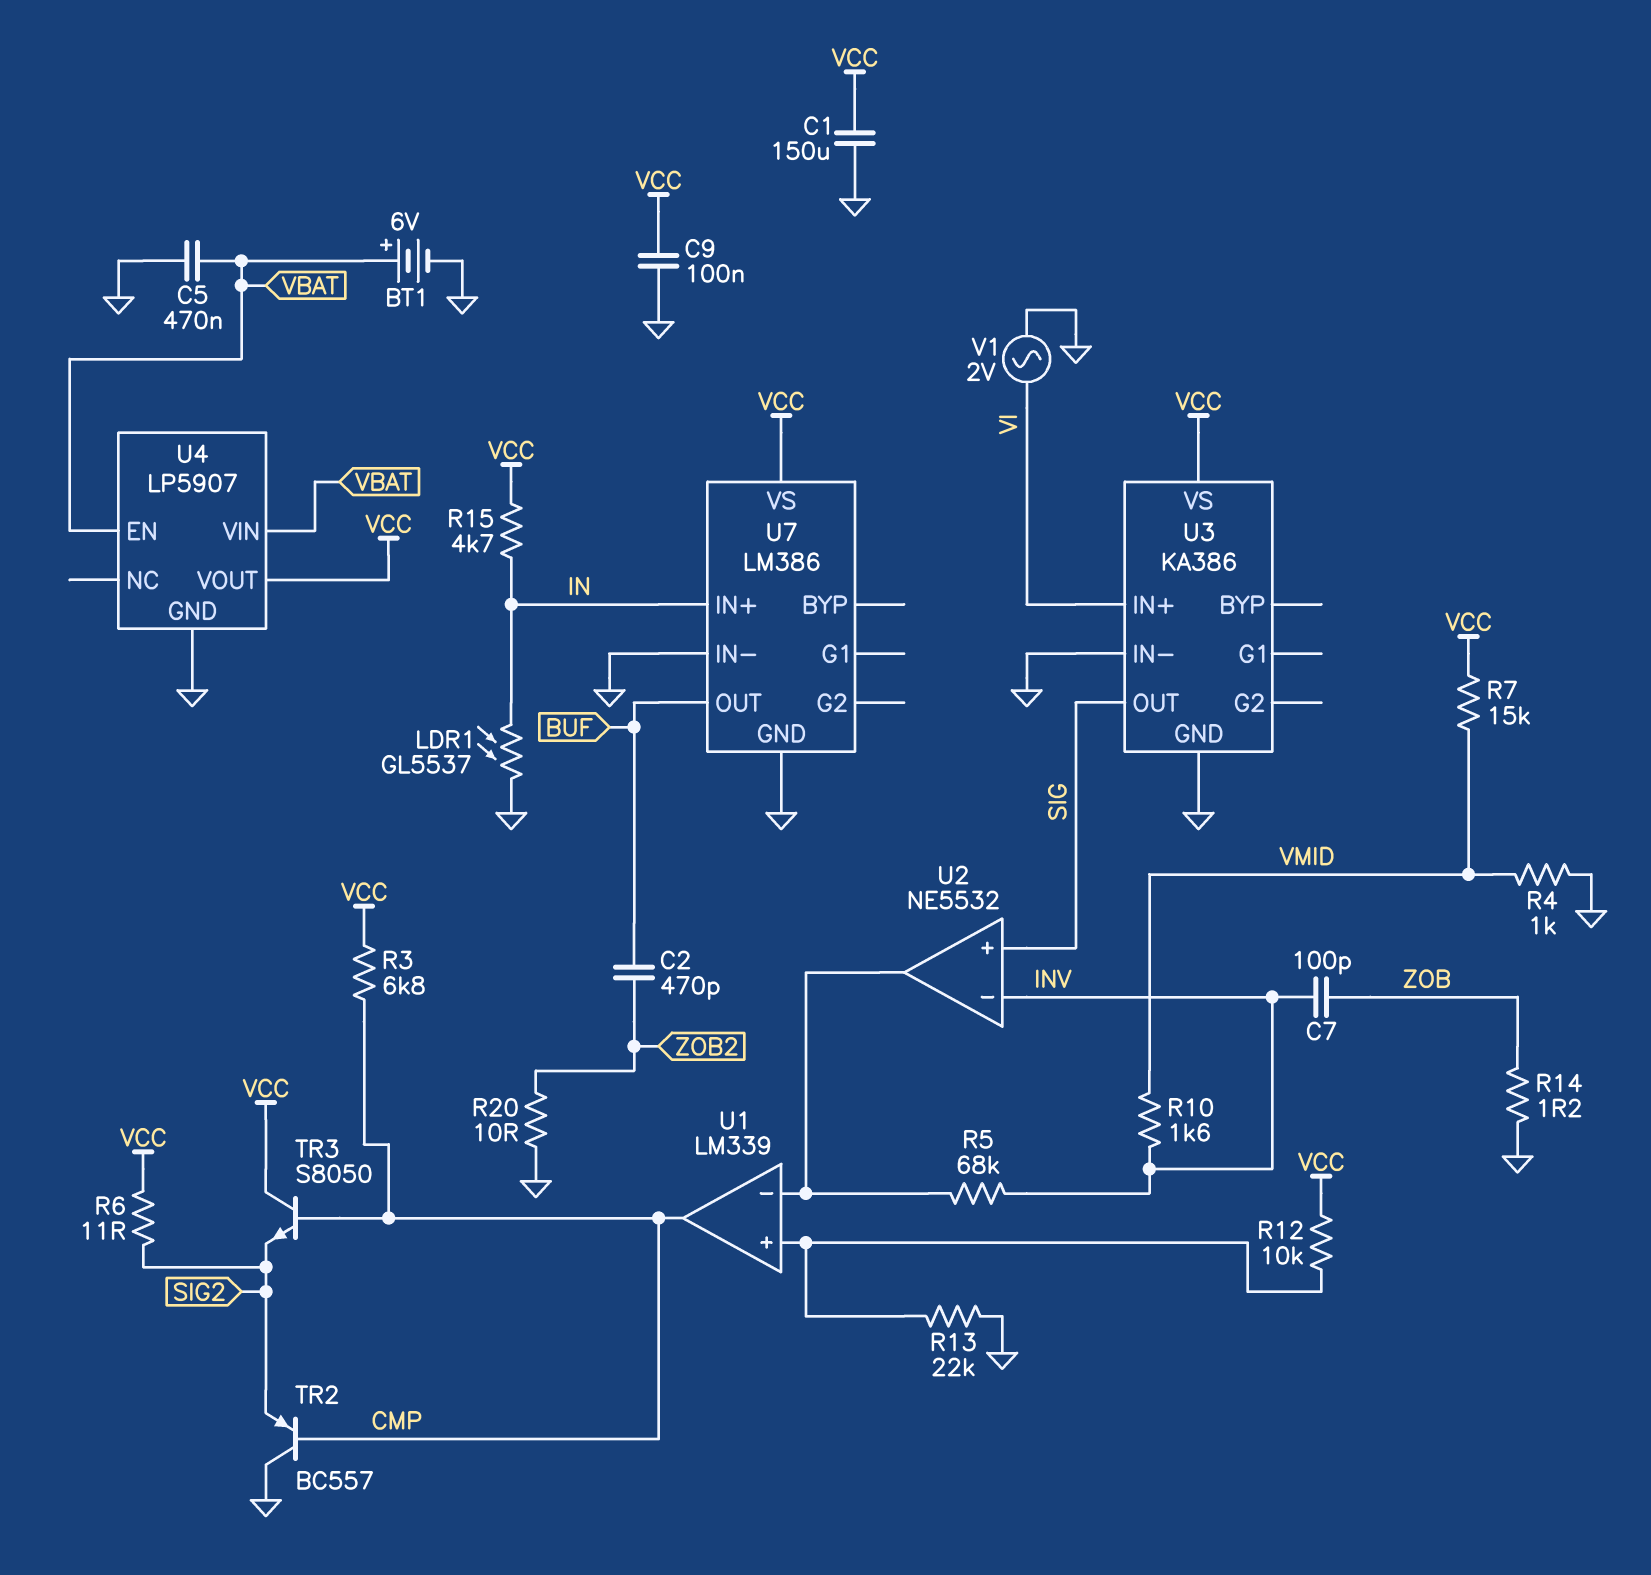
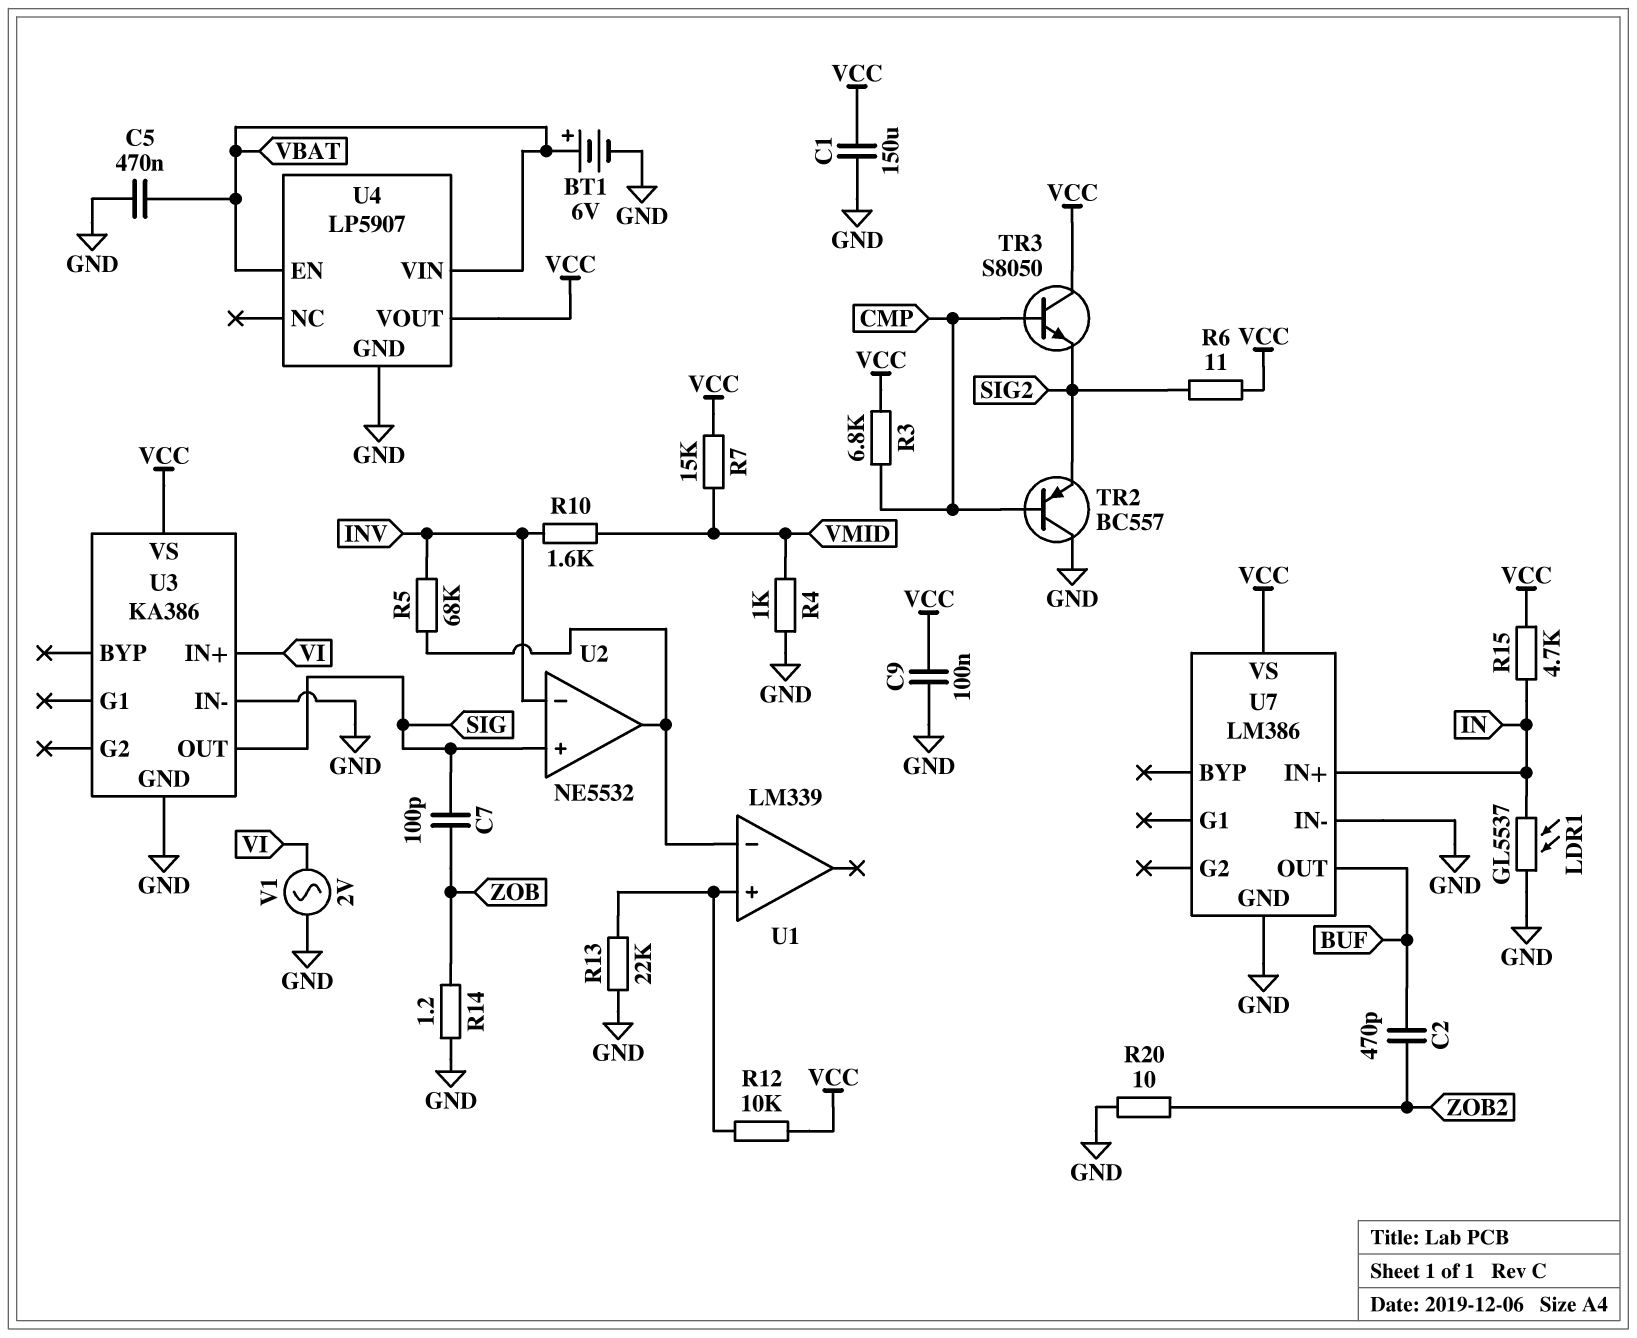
C7: 100pF (INV, ZOB) -> 100pF (SIG, ZOB)
U1 pin out: CMP -> none

